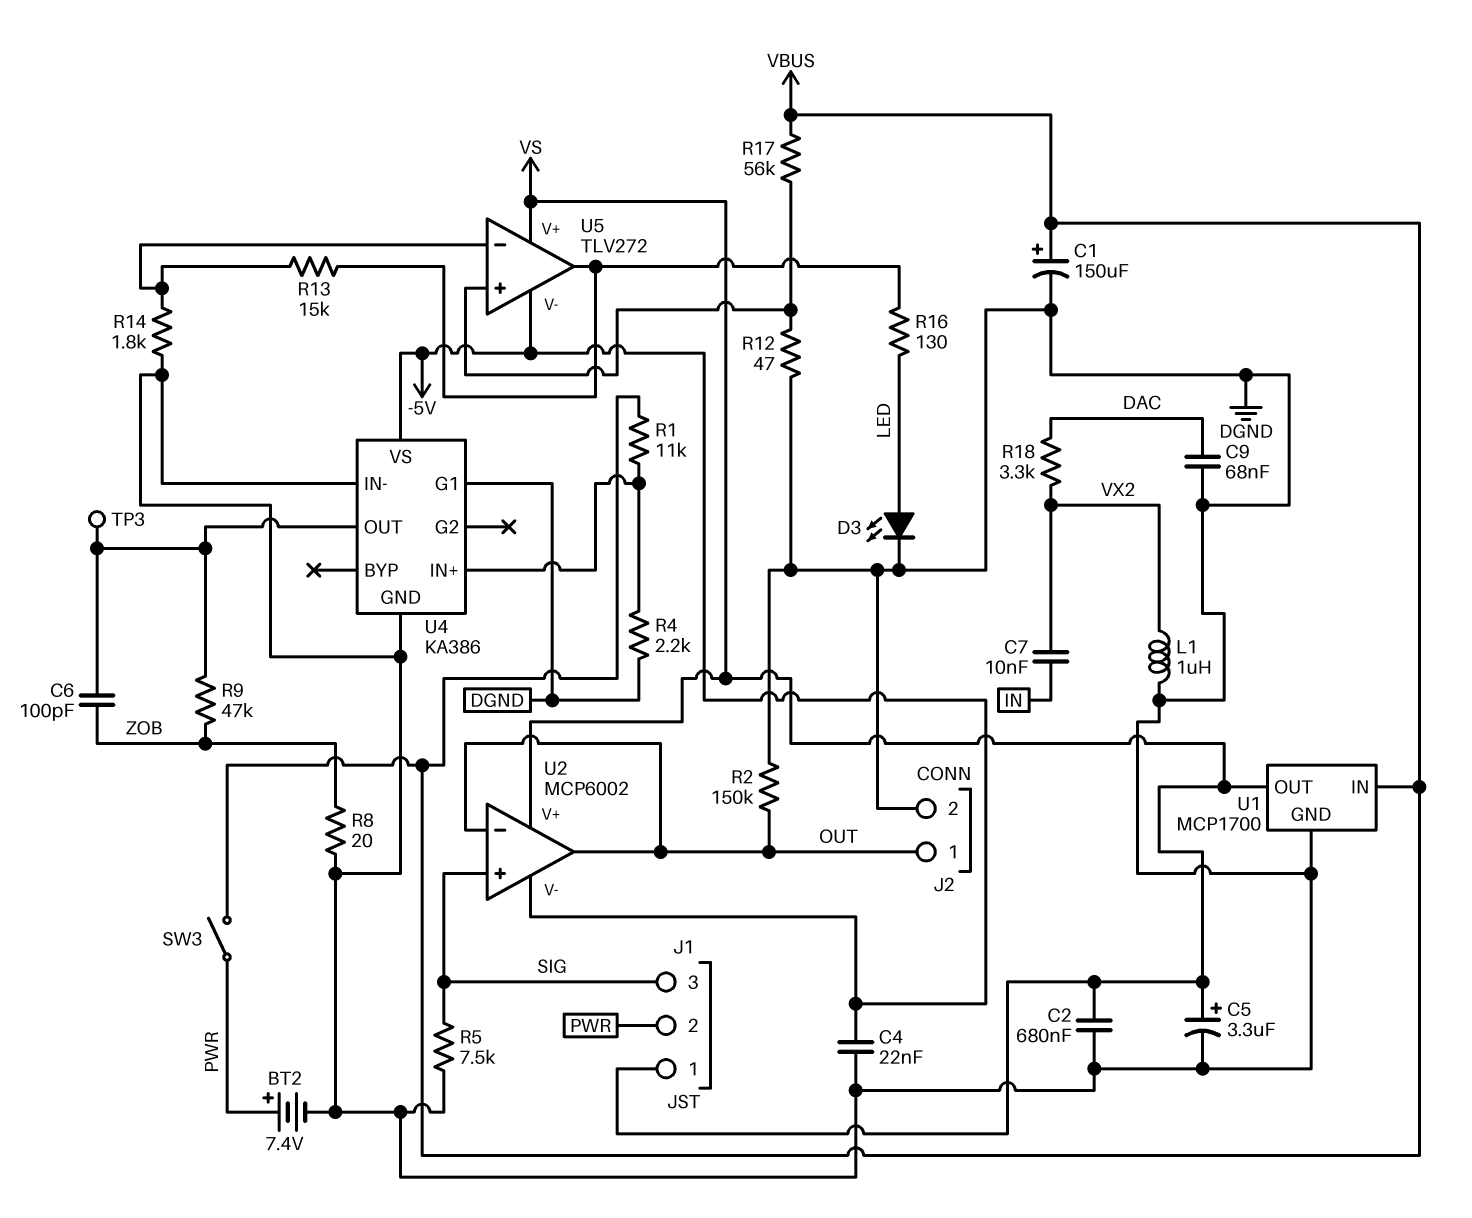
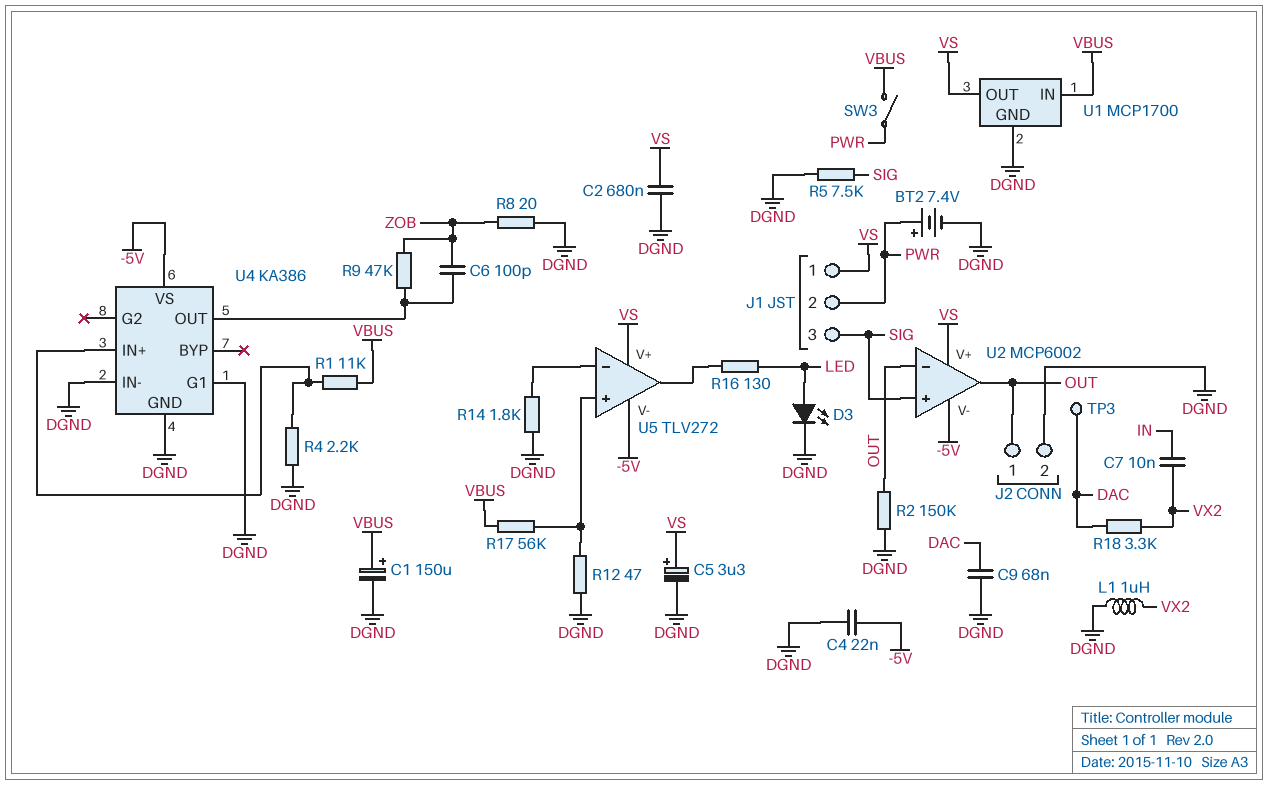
R13: 15k (U5/in-, U5/out) -> none
TP3: test point (U4/OUT) -> test point (DAC)

